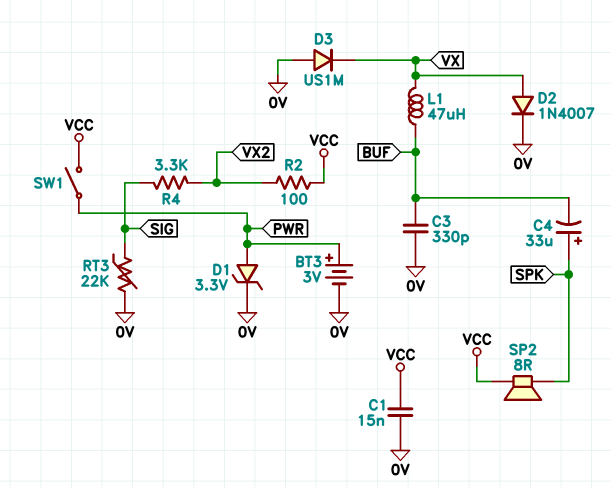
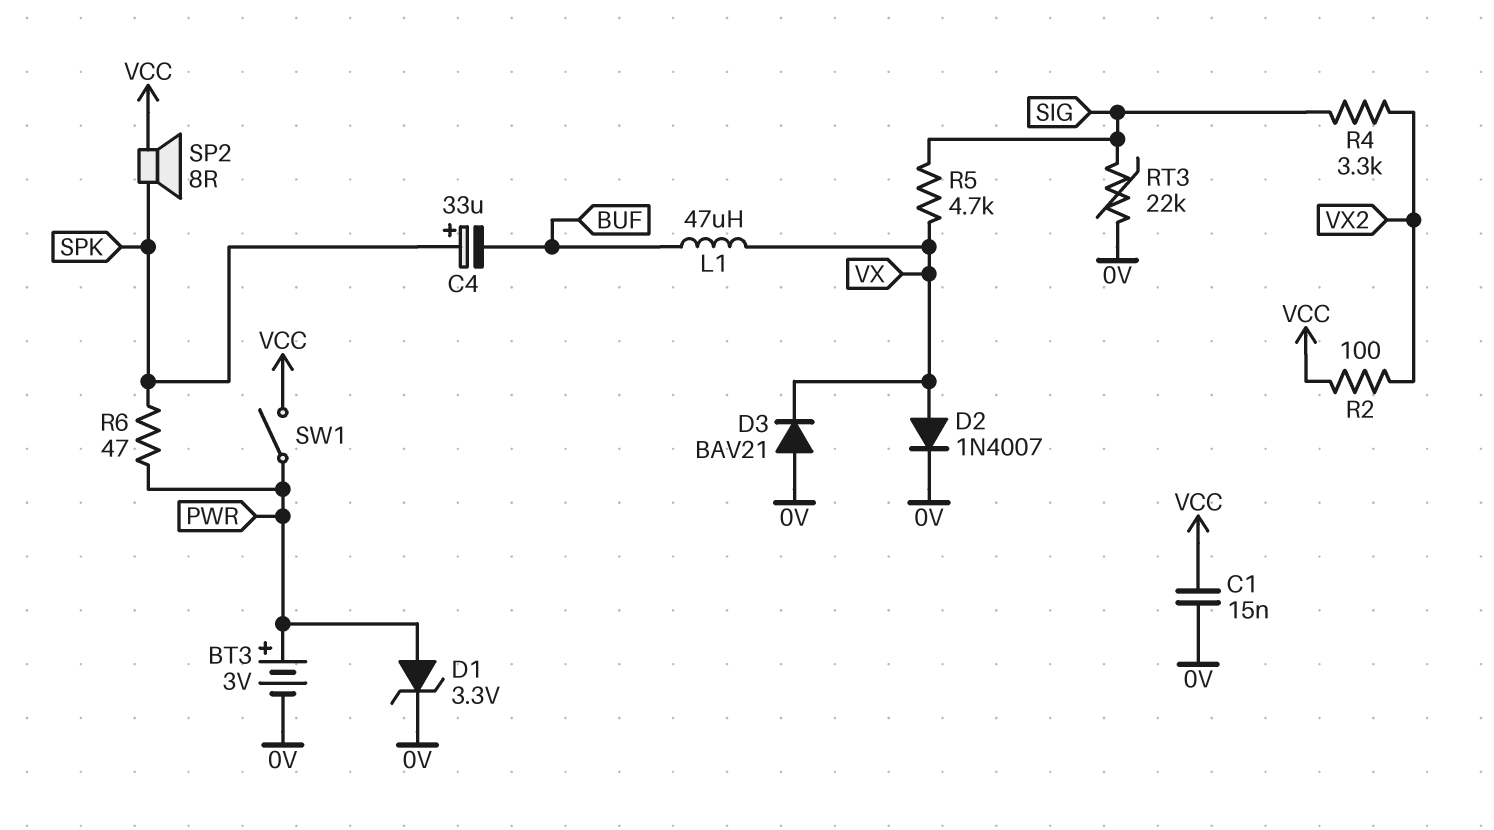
C3: 330pF (0V, BUF) -> none
D3: diode US1M (A 0V, K VX) -> diode BAV21 (A 0V, K VX)
R5: none -> 4.7k (SIG, VX)
R6: none -> 47 (PWR, SPK)

